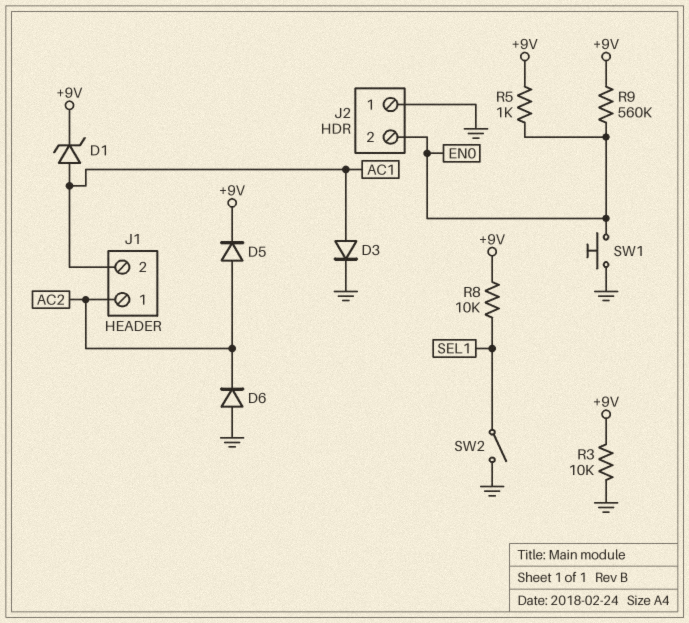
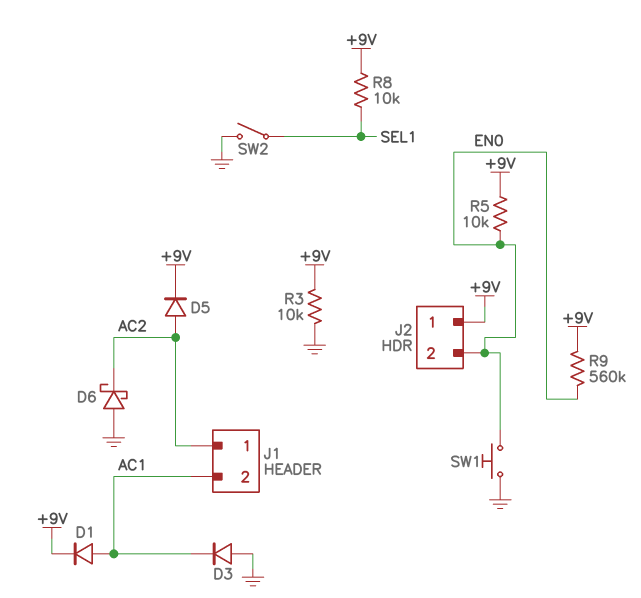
D1: zener (A AC1, K +9V) -> diode (A AC1, K +9V)
D3: diode (A AC1, K GND) -> diode (A GND, K AC1)
D6: diode (A GND, K AC2) -> schottky (A GND, K AC2)
J2 pin 1: GND -> +9V
R5: 1k (+9V, EN0) -> 10k (+9V, EN0)

